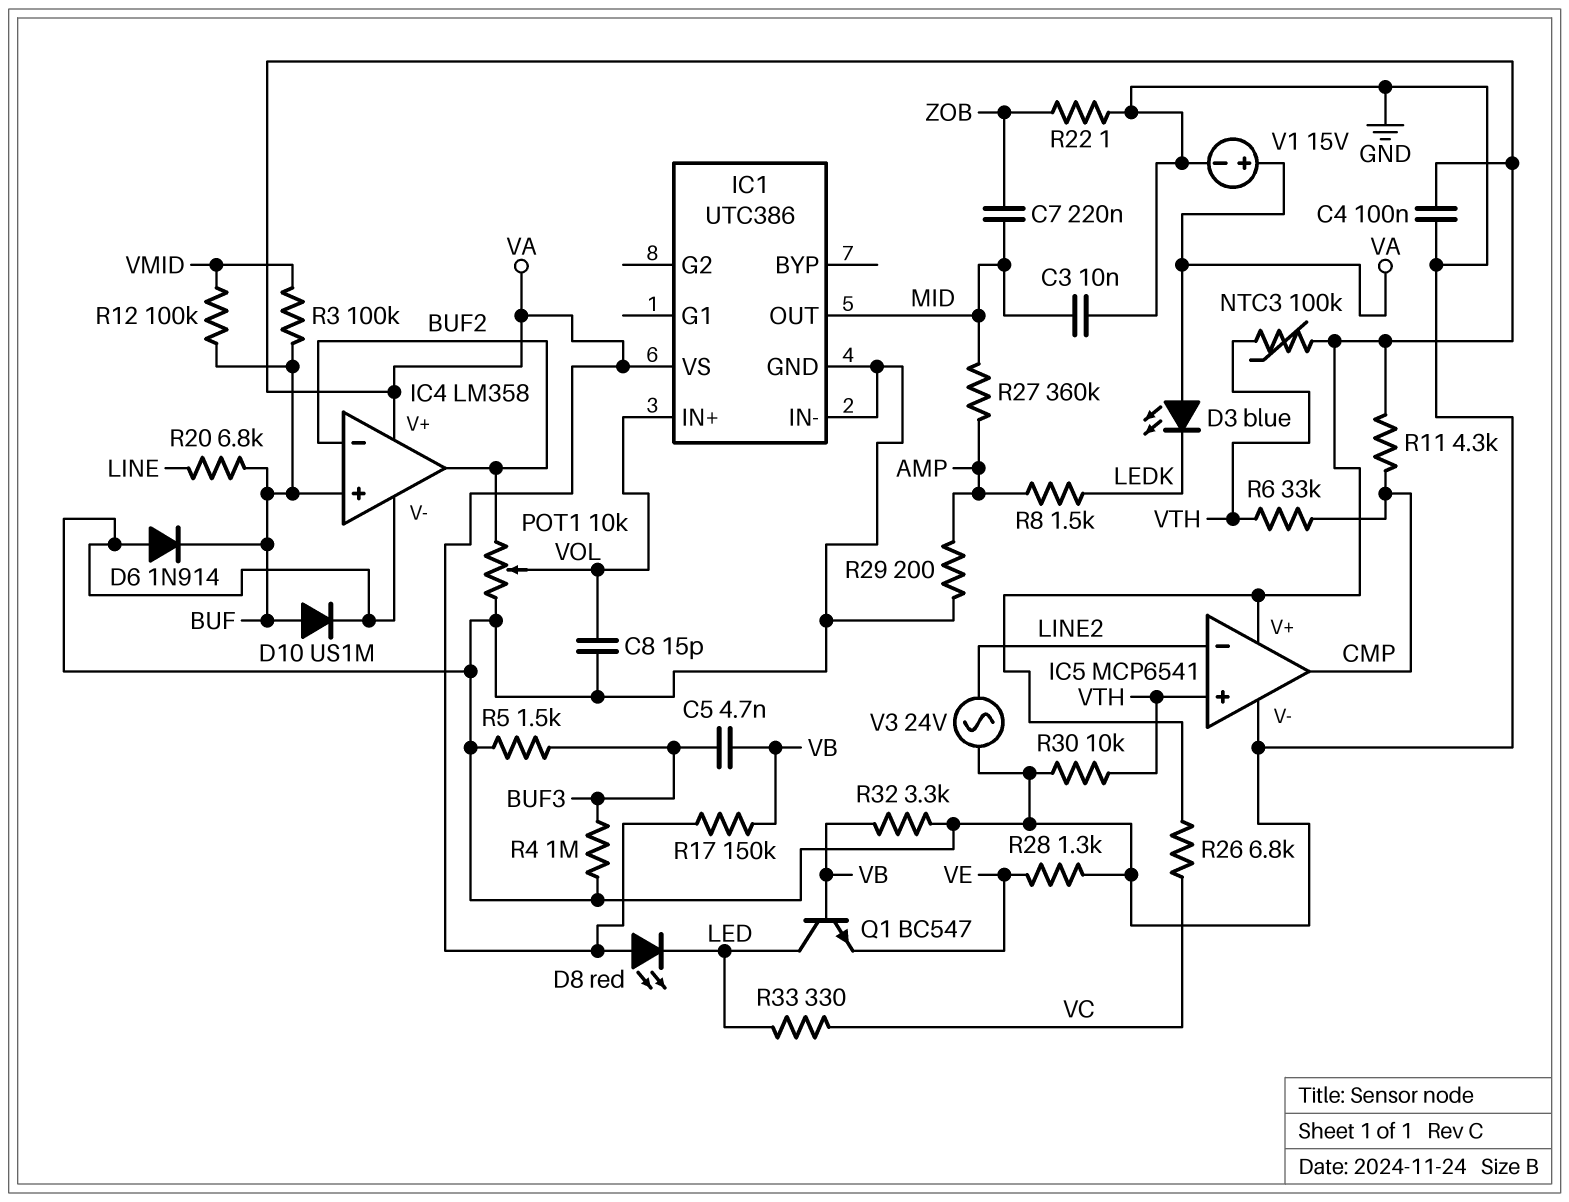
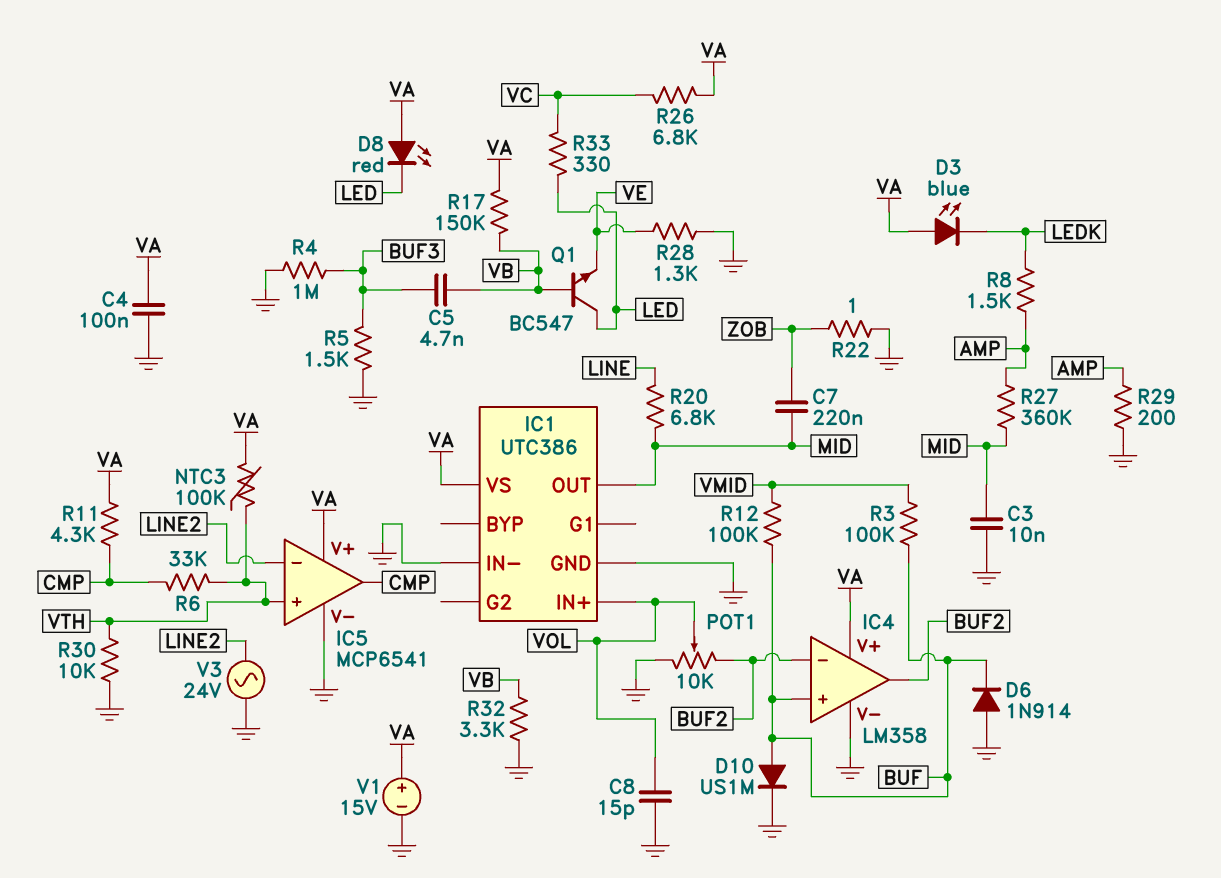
R20: 6.8k (BUF, LINE) -> 6.8k (LINE, MID)

